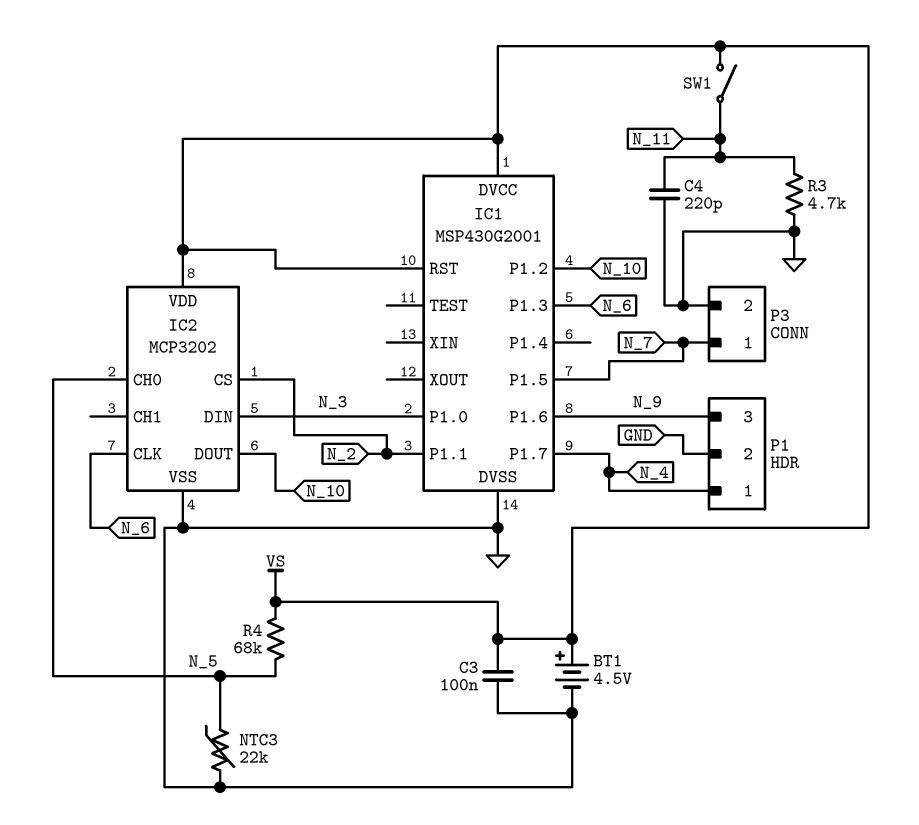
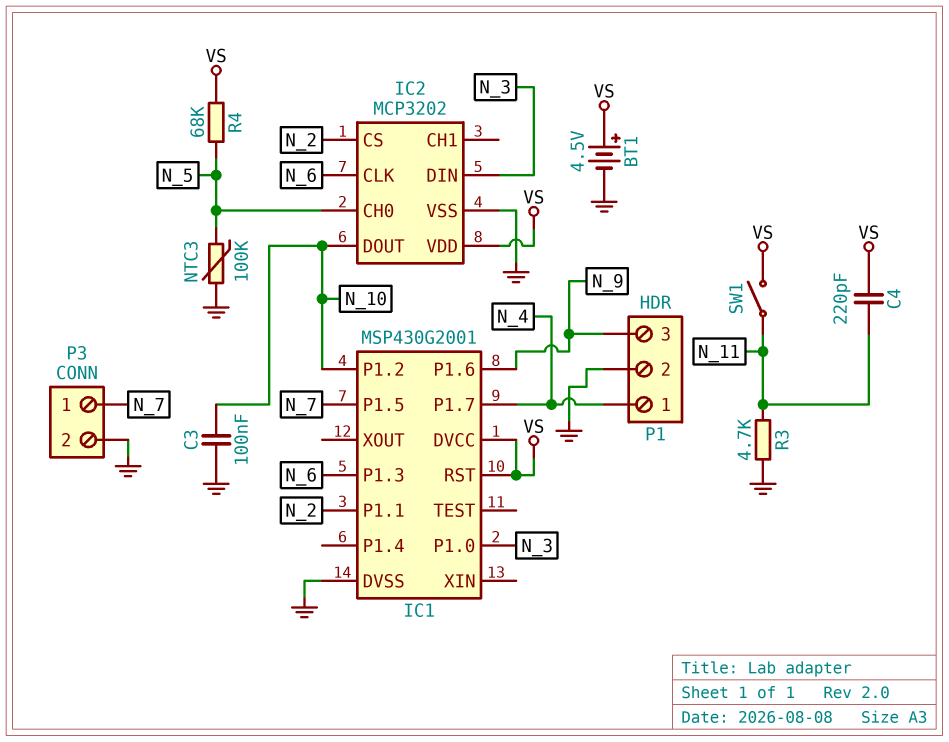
C3: 100nF (GND, VS) -> 100nF (GND, N_10)
C4: 220pF (GND, N_11) -> 220pF (N_11, VS)
NTC3: 22k (GND, N_5) -> 100k (GND, N_5)

